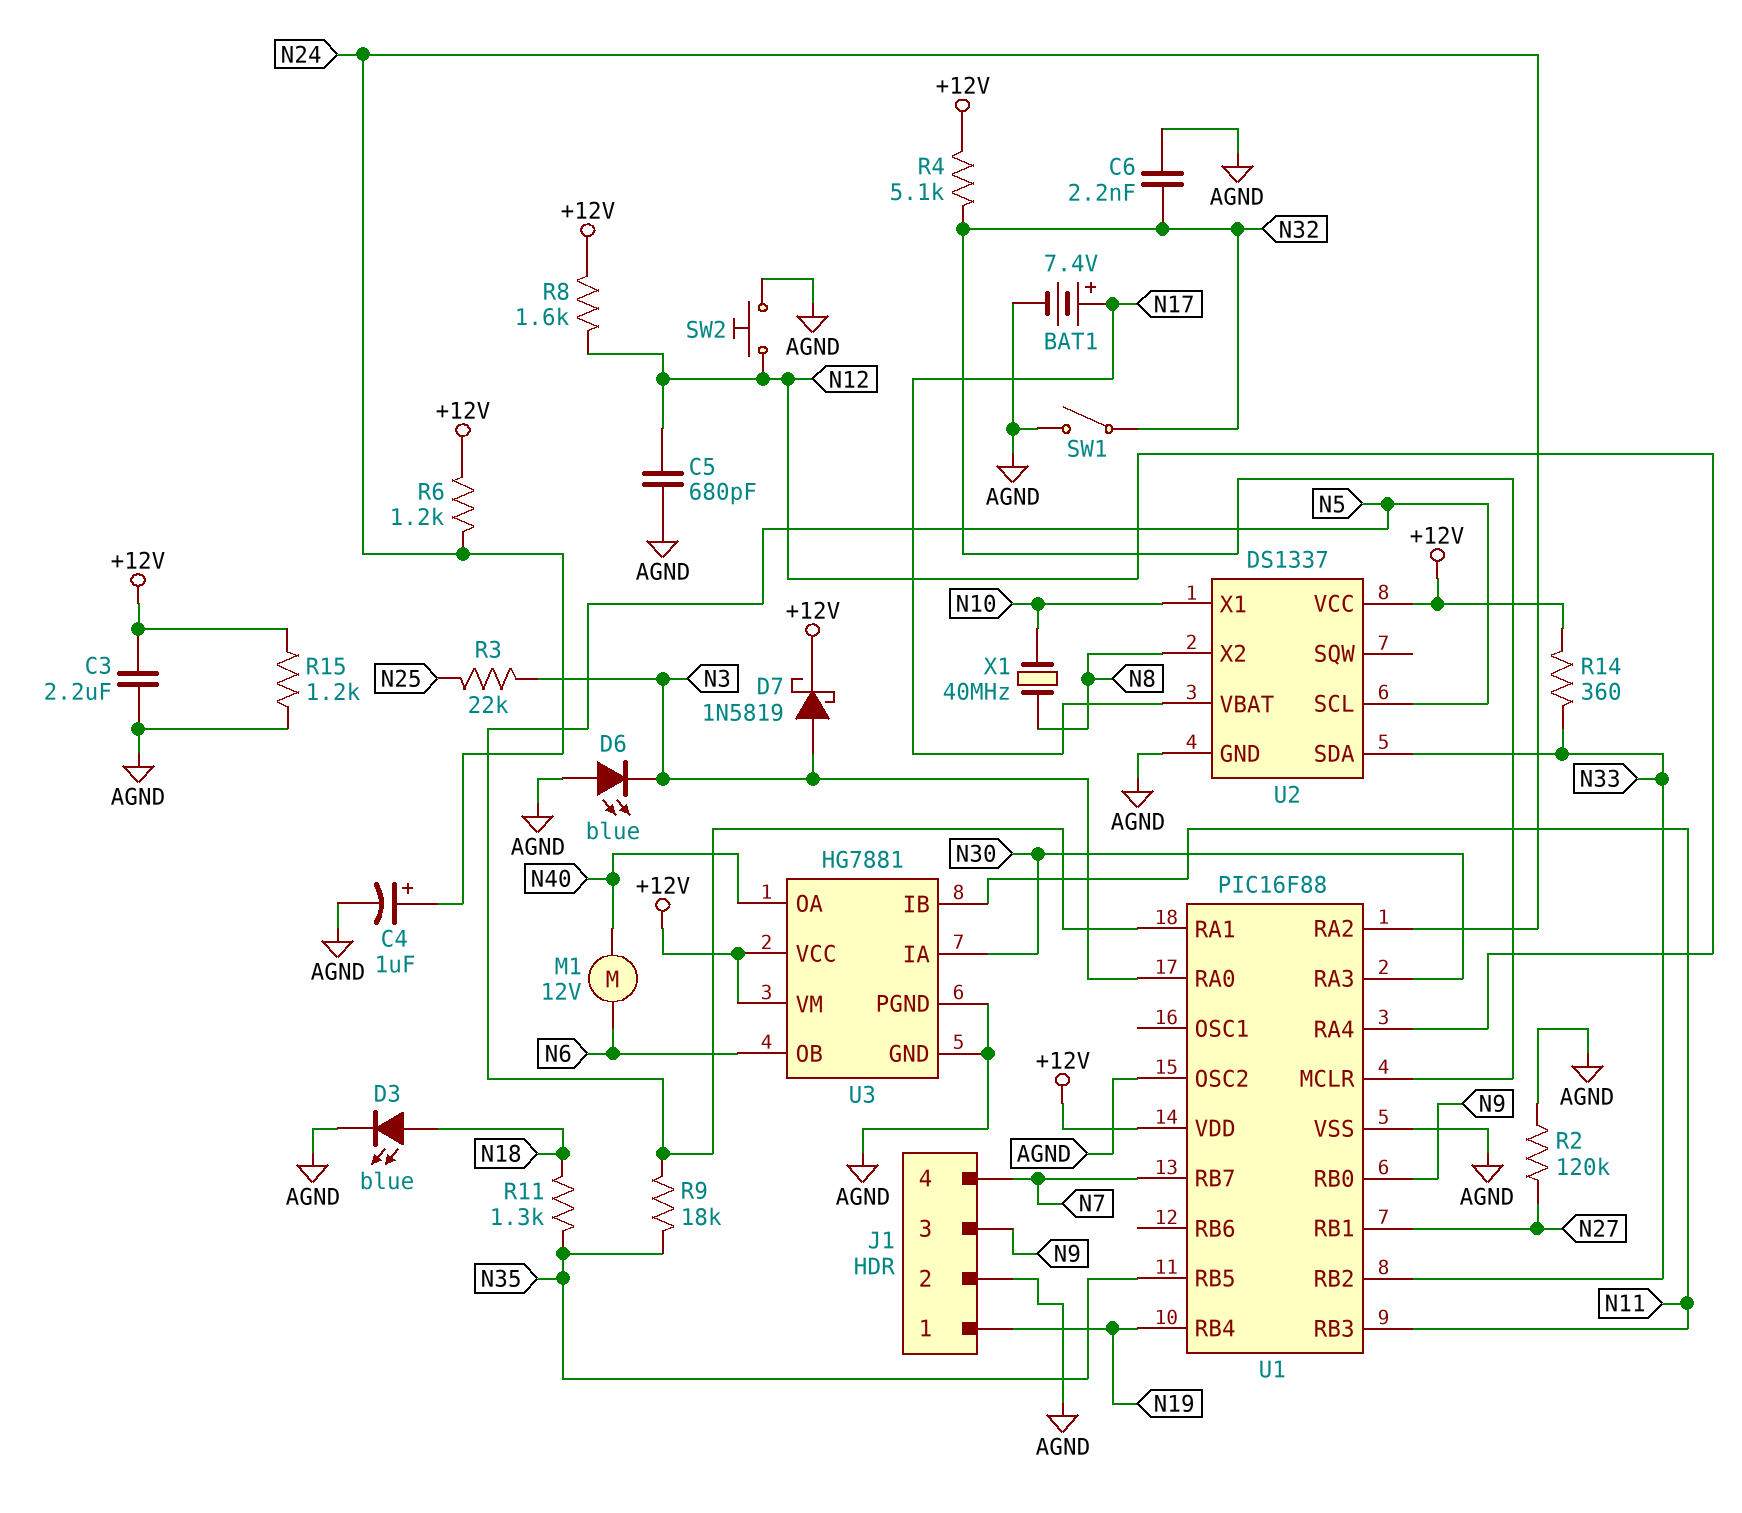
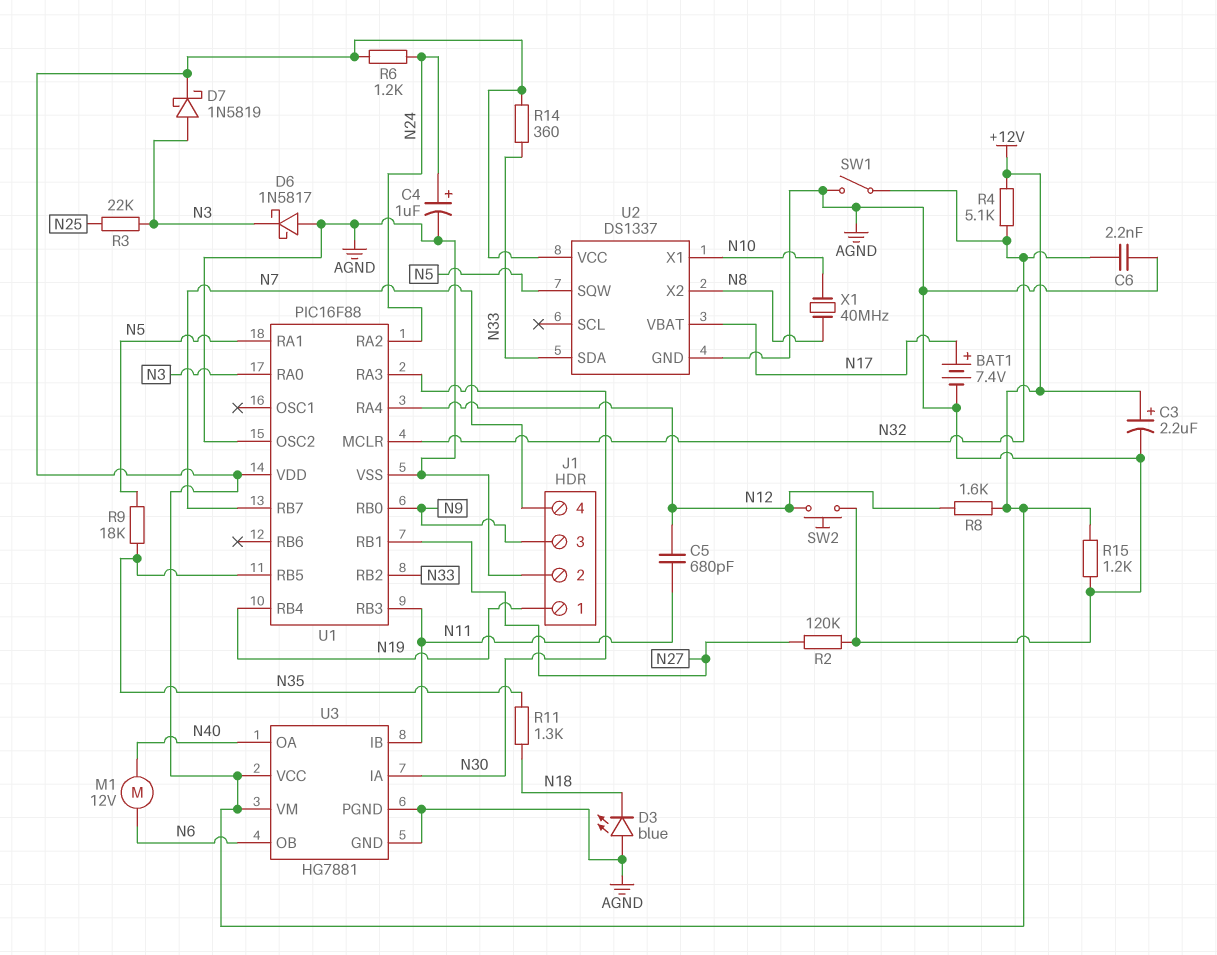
C3: 2.2uF (+12V, AGND) -> 2.2uF (plus +12V, minus AGND)
C5: 680pF (AGND, N12) -> 680pF (N11, N12)
D3: LED blue (A N18, K AGND) -> LED blue (A AGND, K N18)
D6: LED blue (A AGND, K N3) -> schottky 1N5817 (A AGND, K N3)
U2 pin SCL: N5 -> none
U2 pin SQW: none -> N5

